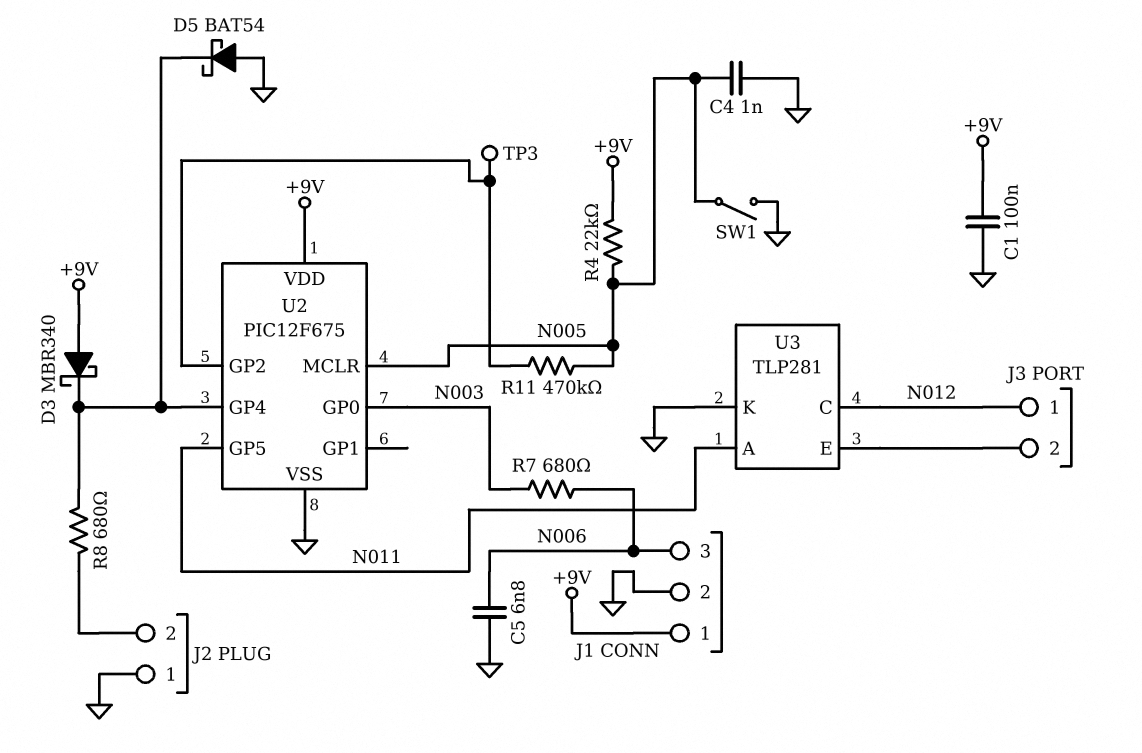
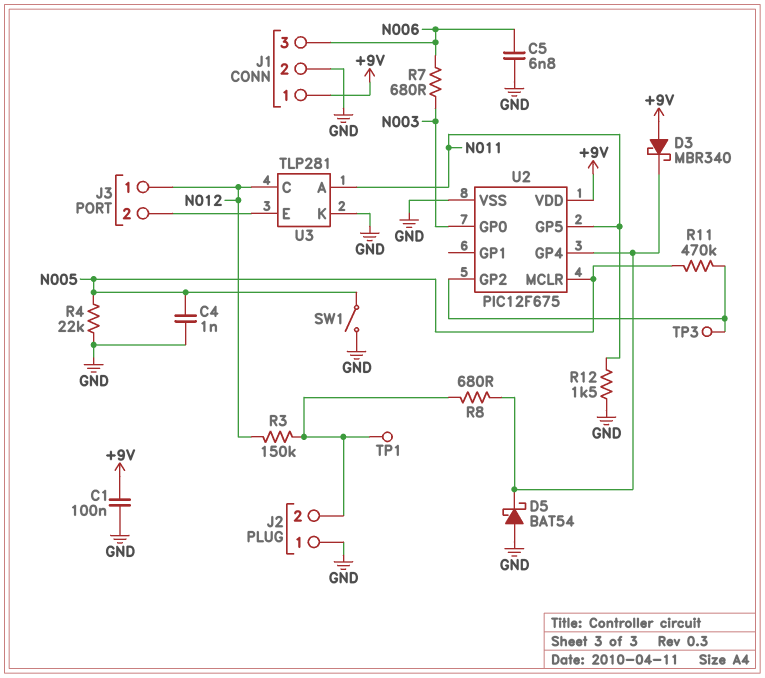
R3: none -> 150k (J2/2, N012)
R4: 22k (+9V, N005) -> 22k (GND, N005)
R12: none -> 1.5k (GND, N011)
TP1: none -> test point (J2/2)

